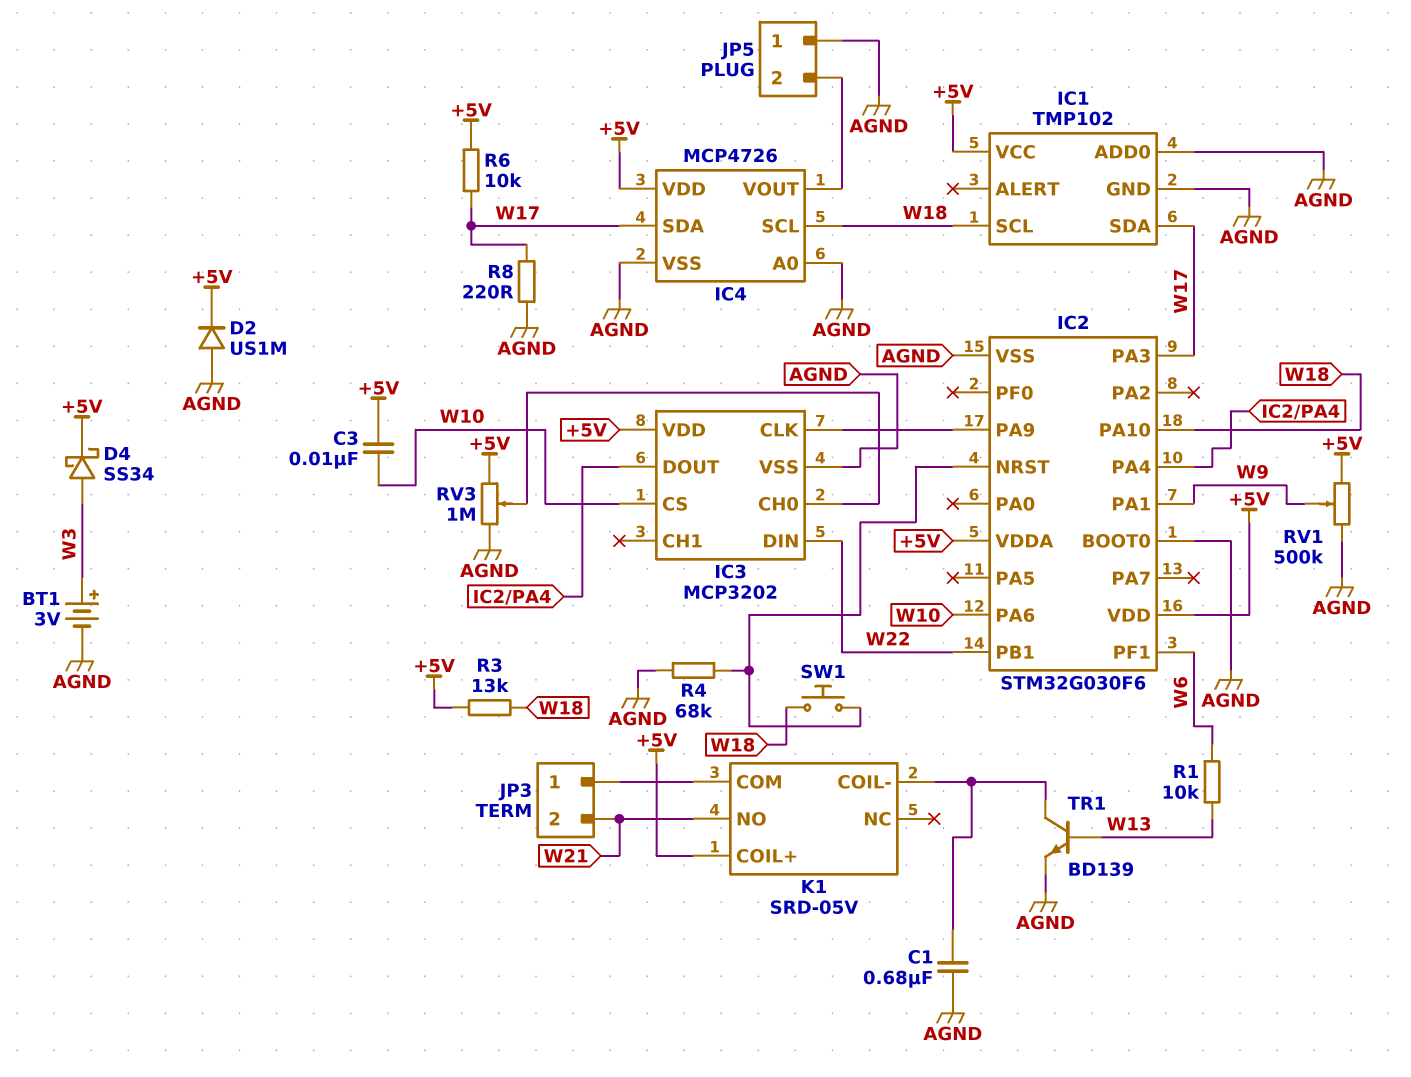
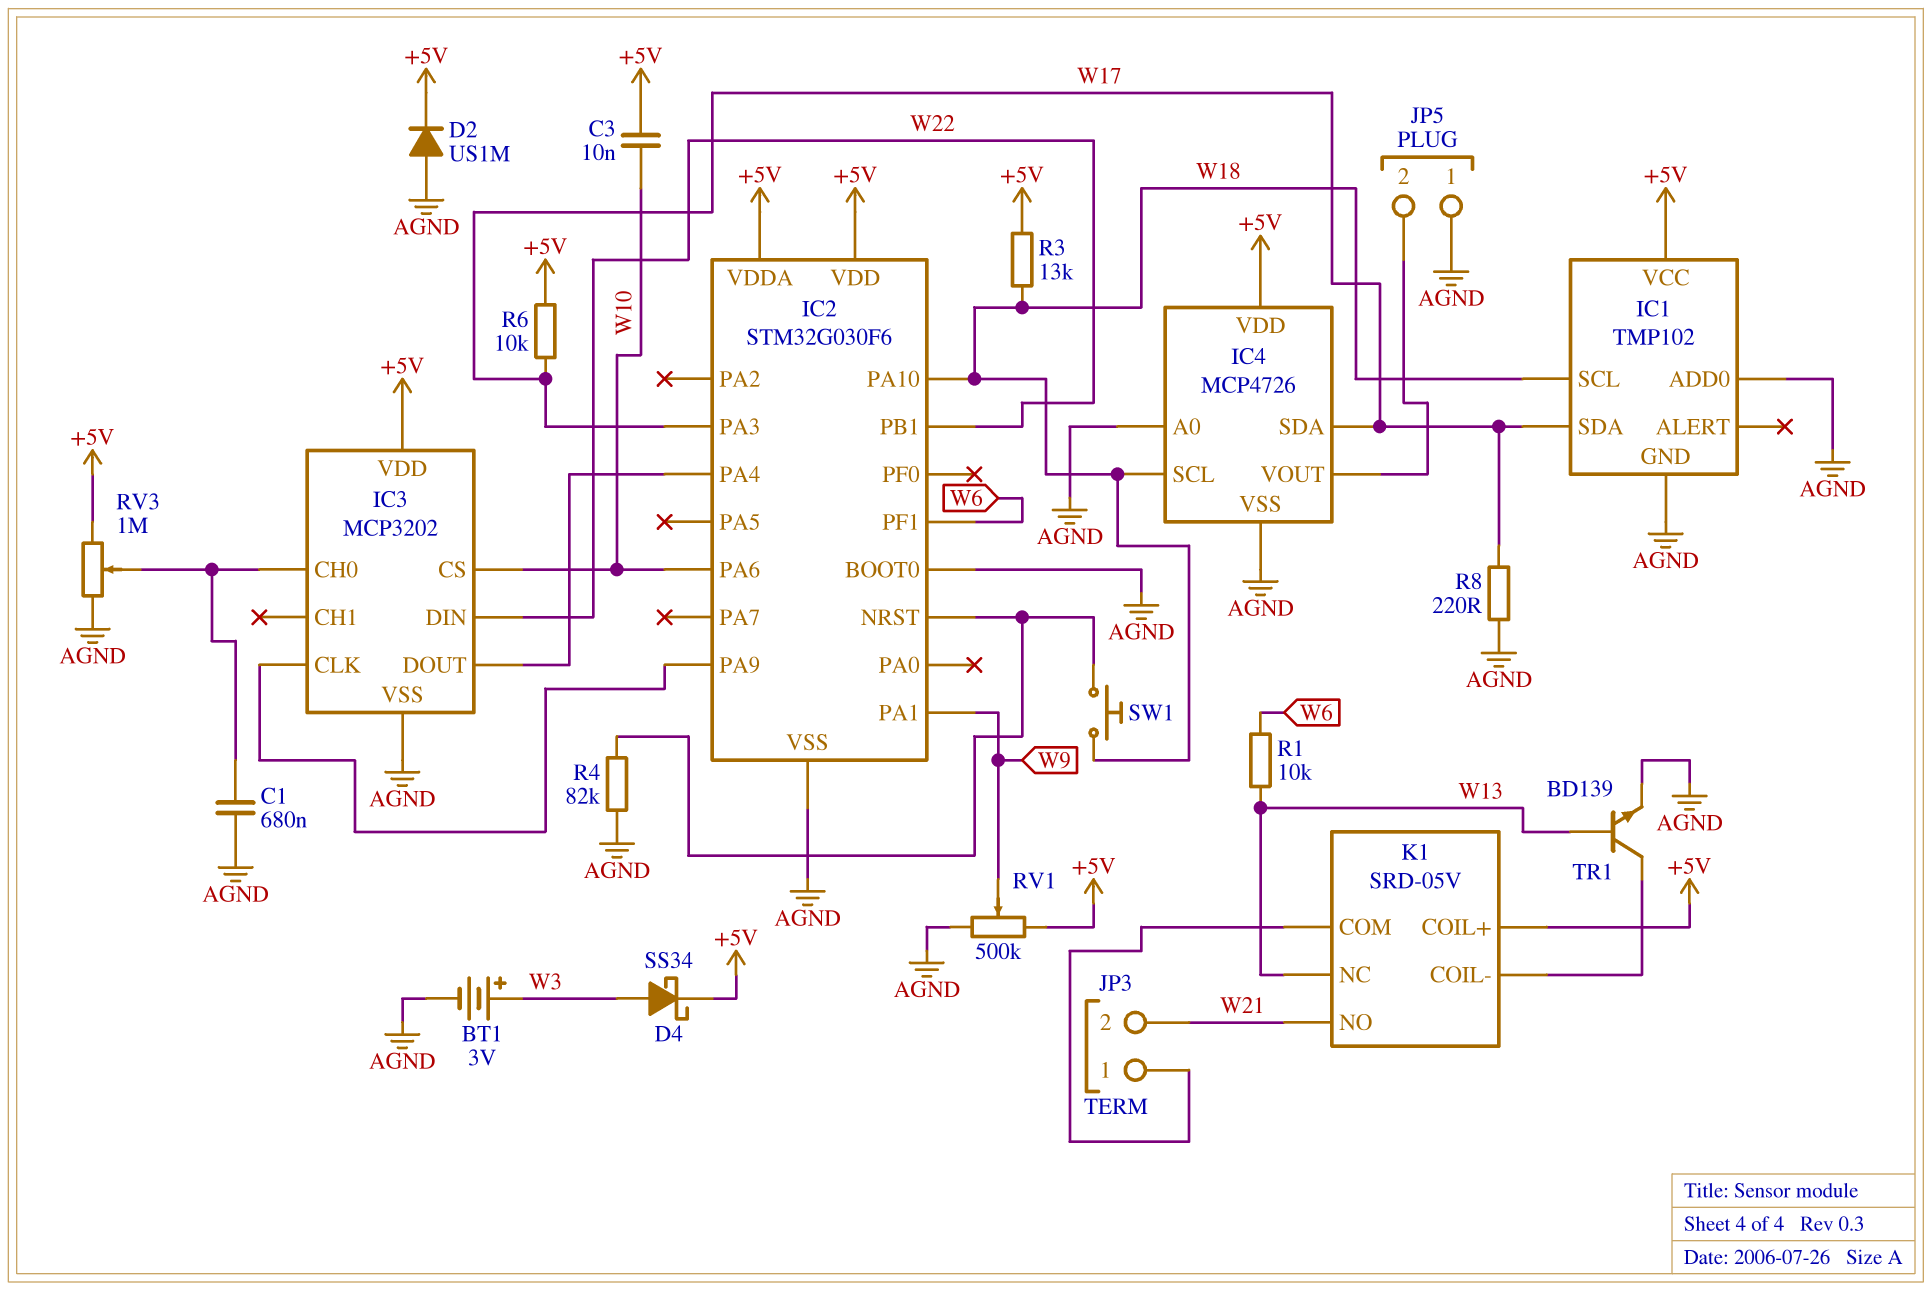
C1: 680nF (AGND, K1/COIL-) -> 680nF (AGND, IC3/CH0)
K1 pin NC: none -> W13
R4: 68k (AGND, IC2/NRST) -> 82k (AGND, IC2/NRST)

